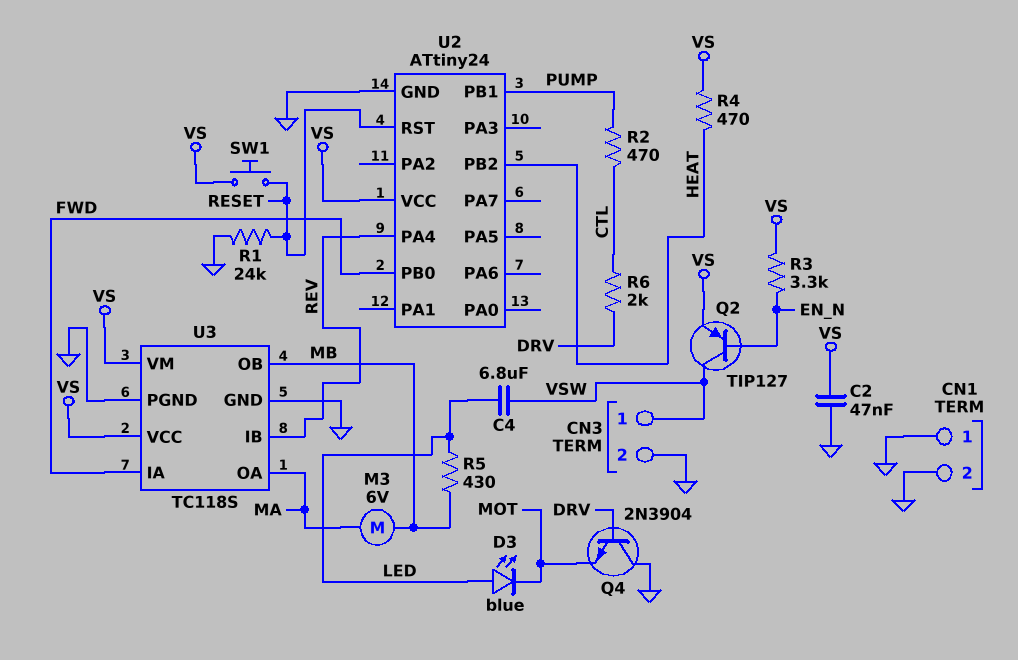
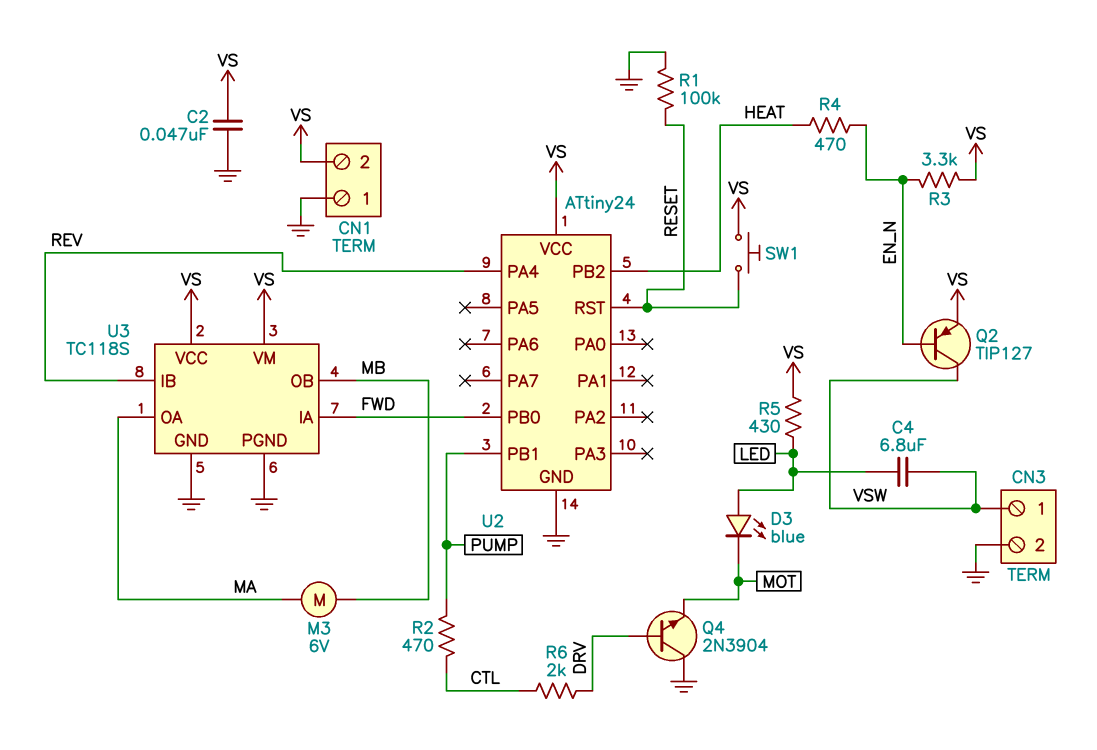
CN1 pin 2: GND -> VS
R1: 24k (GND, RESET) -> 100k (GND, RESET)
R4: 470 (HEAT, VS) -> 470 (EN_N, HEAT)
R5: 430 (LED, MB) -> 430 (LED, VS)

